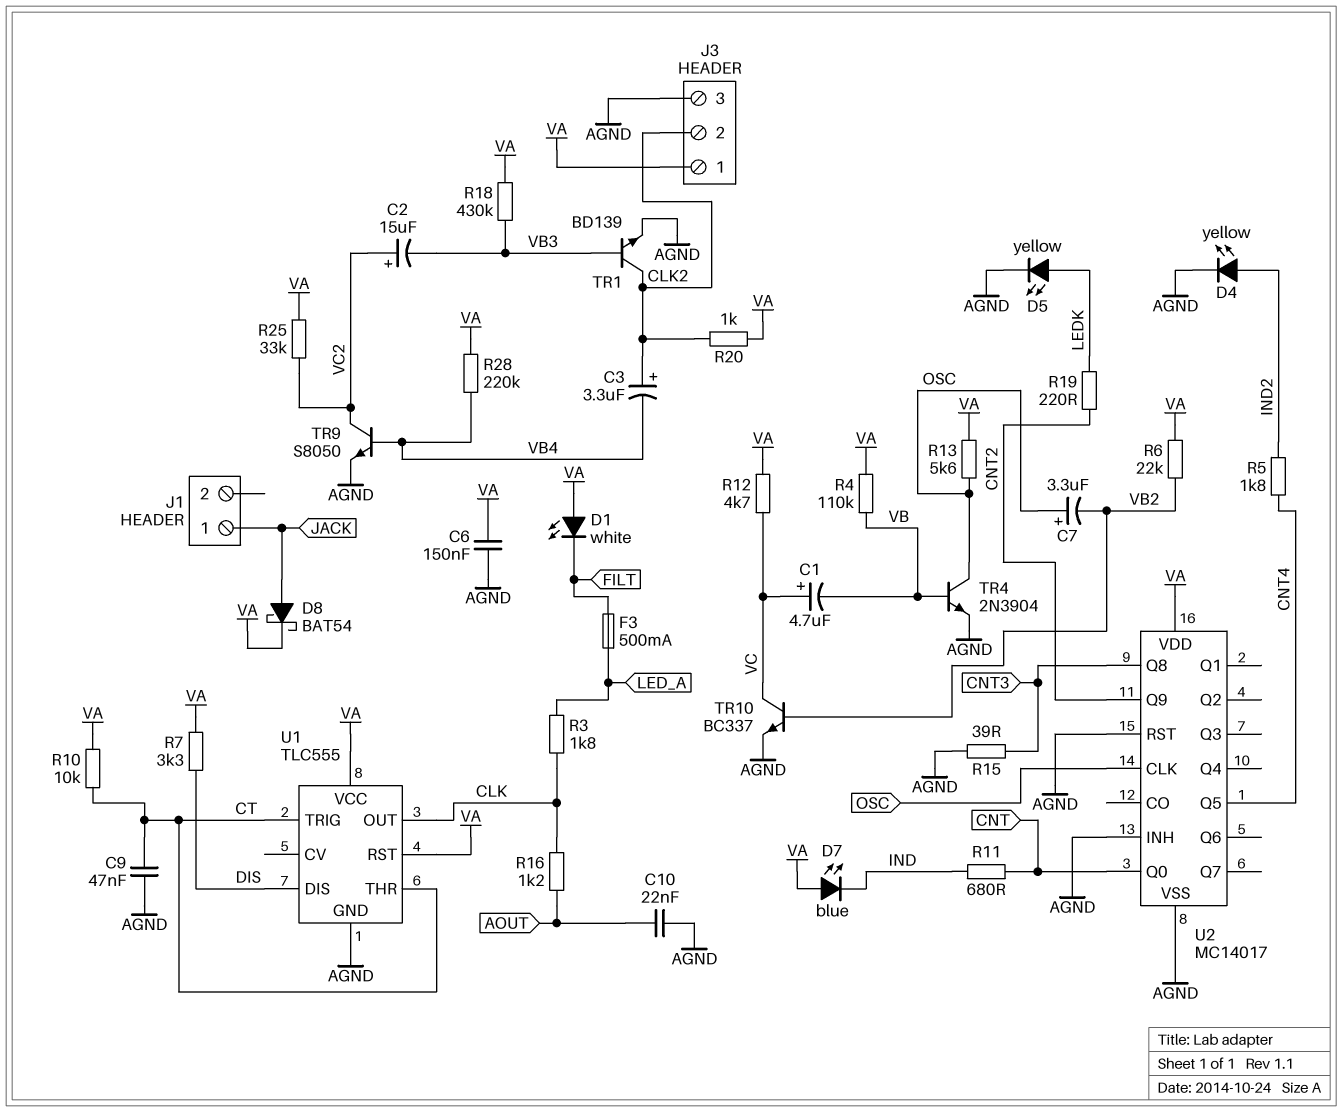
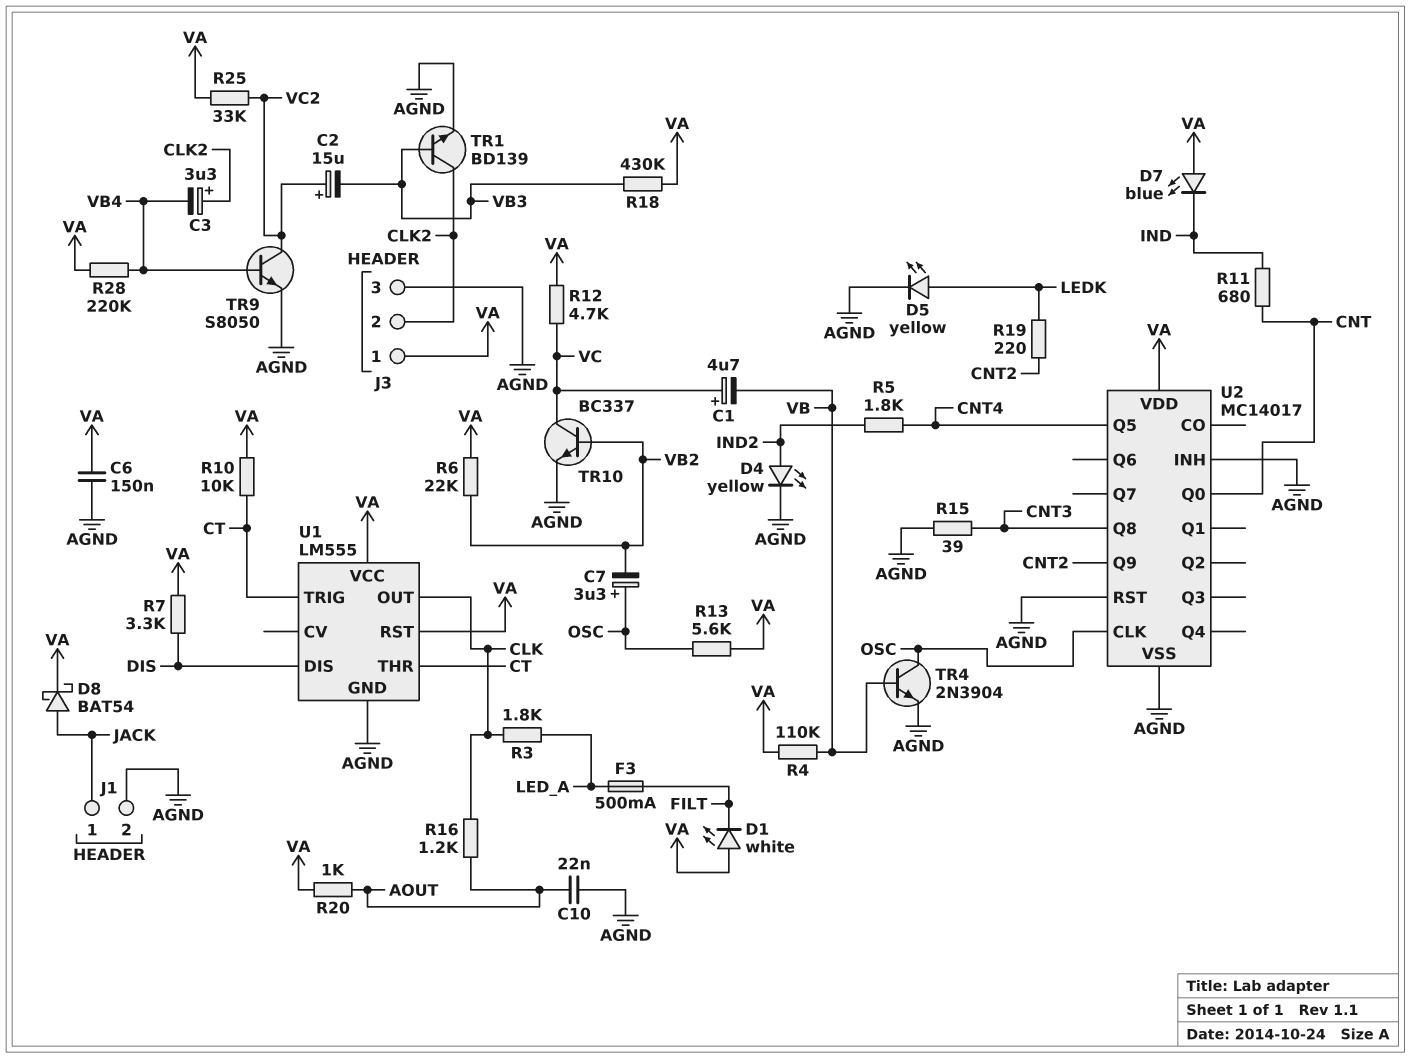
C9: 47nF (AGND, CT) -> none
J1 pin 2: none -> AGND
R20: 1k (CLK2, VA) -> 1k (AOUT, VA)
U1: TLC555 -> LM555

